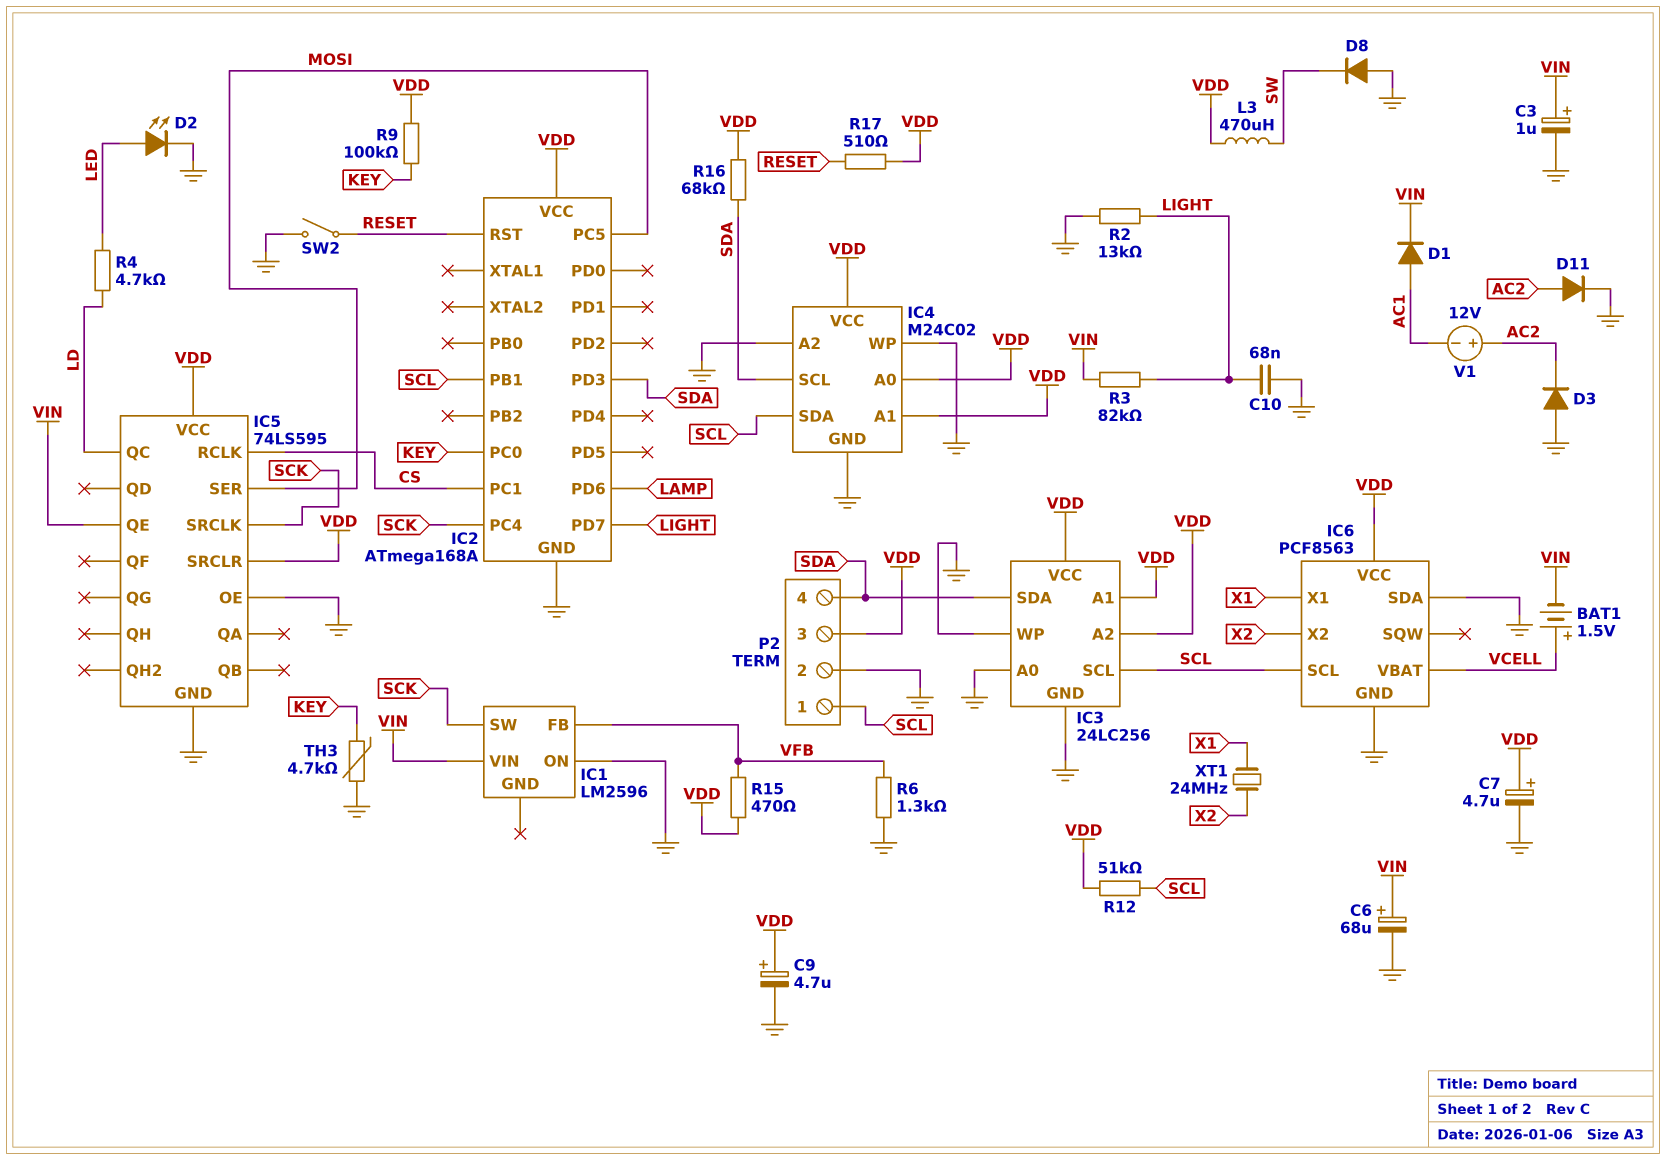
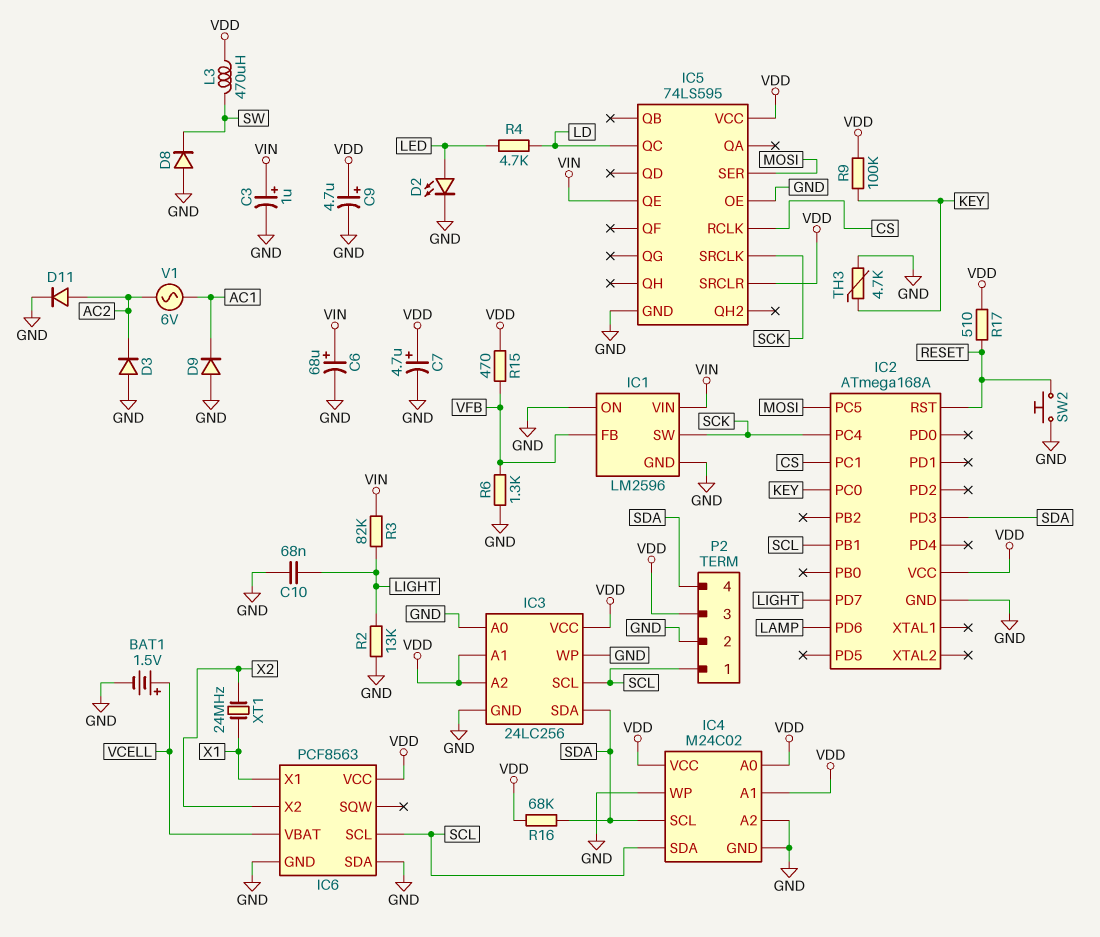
BAT1: 1.5V (plus VCELL, minus VIN) -> 1.5V (plus VCELL, minus GND)
D1: diode (A AC1, K VIN) -> none
D9: none -> diode (A GND, K AC1)
IC1 pin GND: none -> GND
R12: 51k (SCL, VDD) -> none
SW2: switch (GND, RESET) -> button (GND, RESET)
V1: 12V (plus AC2, minus AC1) -> AC 6V (AC1, AC2)

